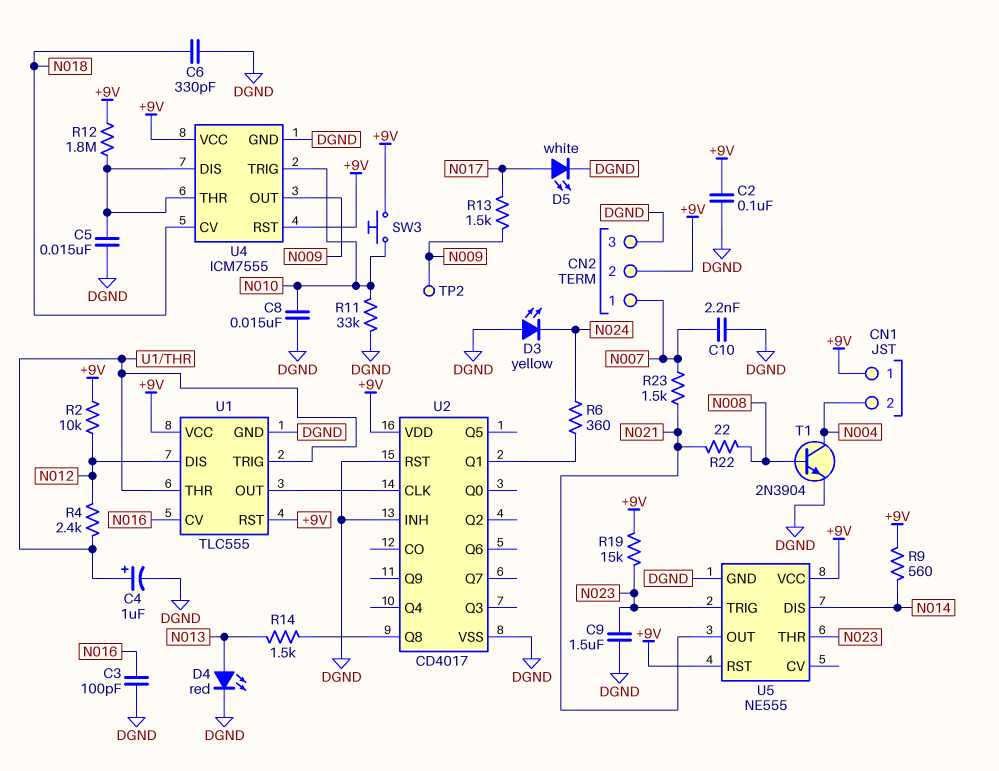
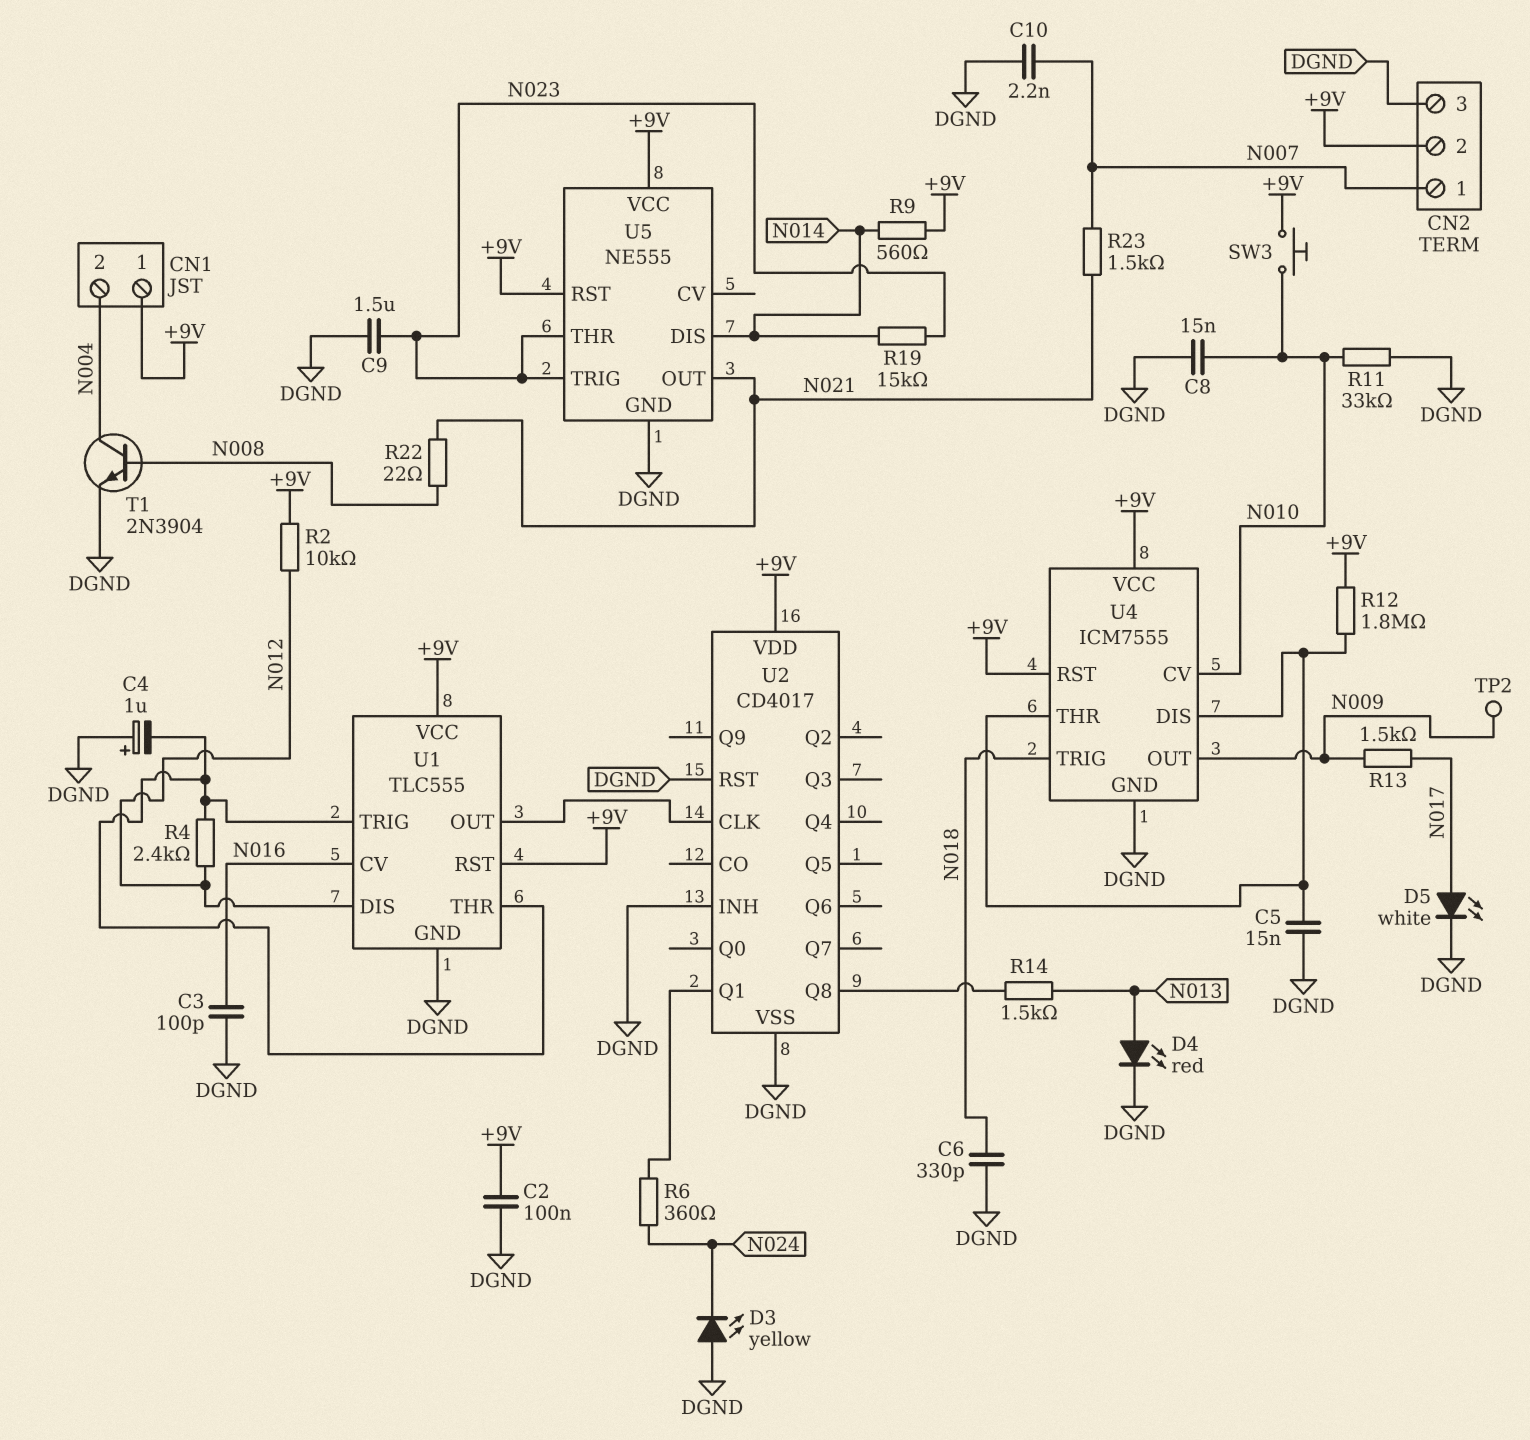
C4: 1uF (plus U1/THR, minus DGND) -> 1uF (plus DGND, minus U1/THR)
R19: 15k (+9V, N023) -> 15k (N014, N023)
U4 pin CV: N018 -> N010
U4 pin TRIG: N010 -> N018

